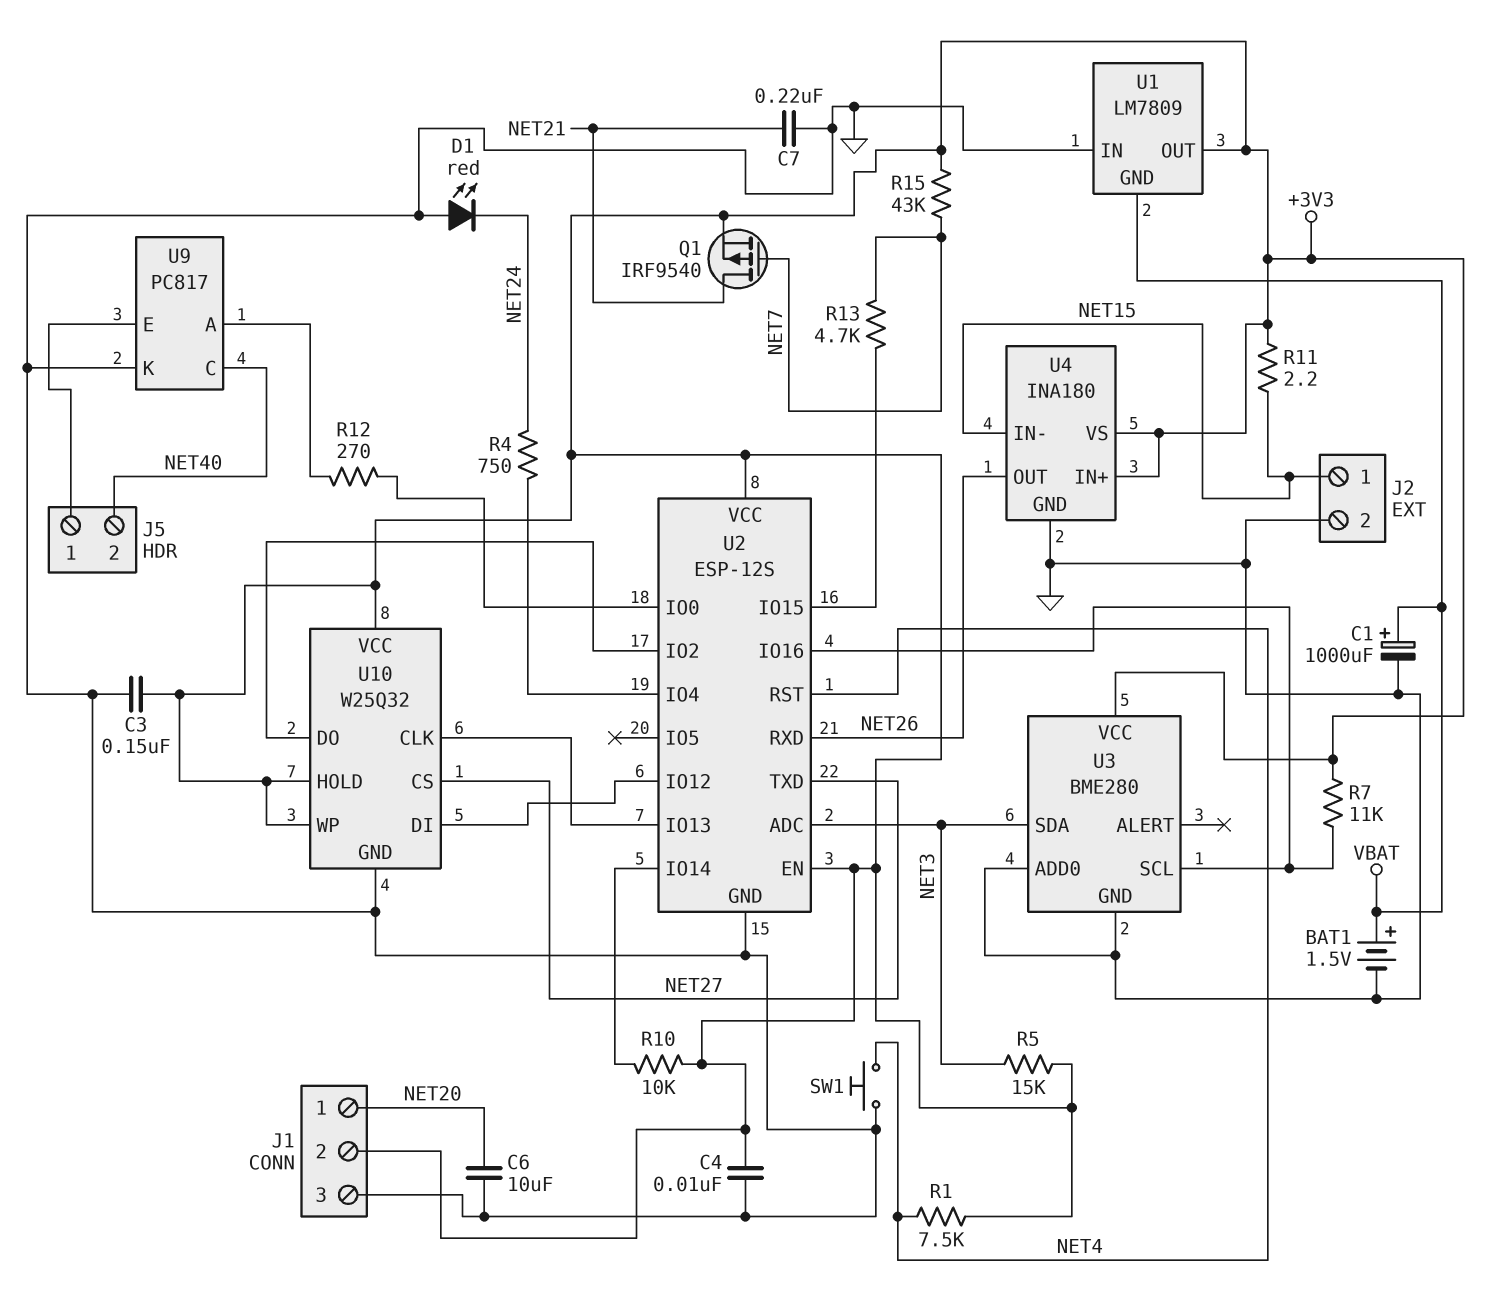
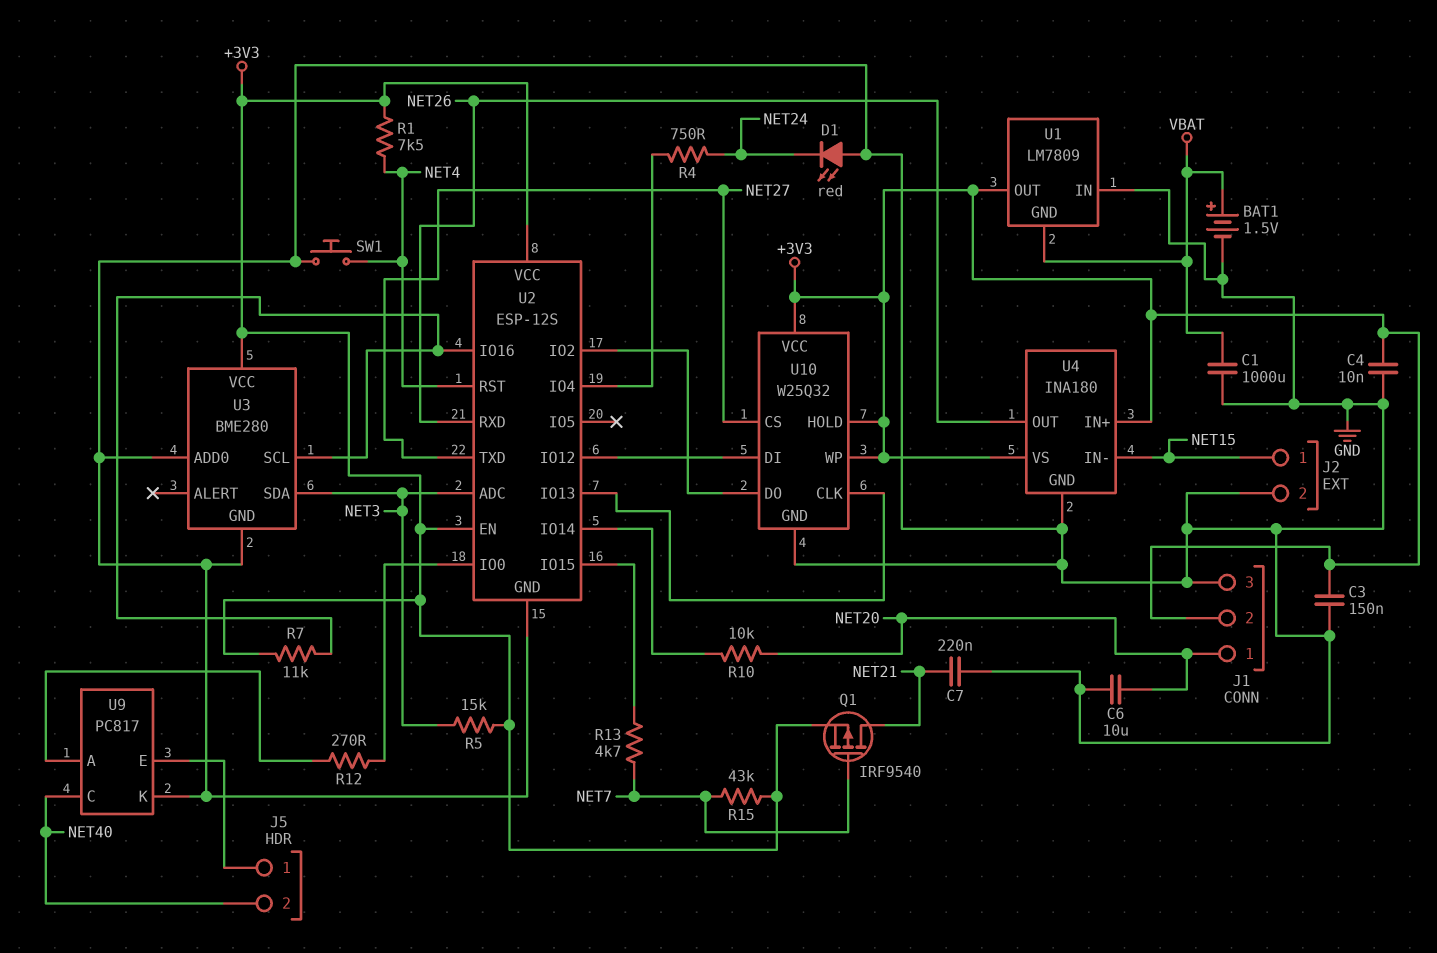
C1: 1000uF (plus VBAT, minus GND) -> 1000uF (GND, VBAT)
R10: 10k (+3V3, U2/IO14) -> 10k (NET20, U2/IO14)
R11: 2.2 (+3V3, NET15) -> none

